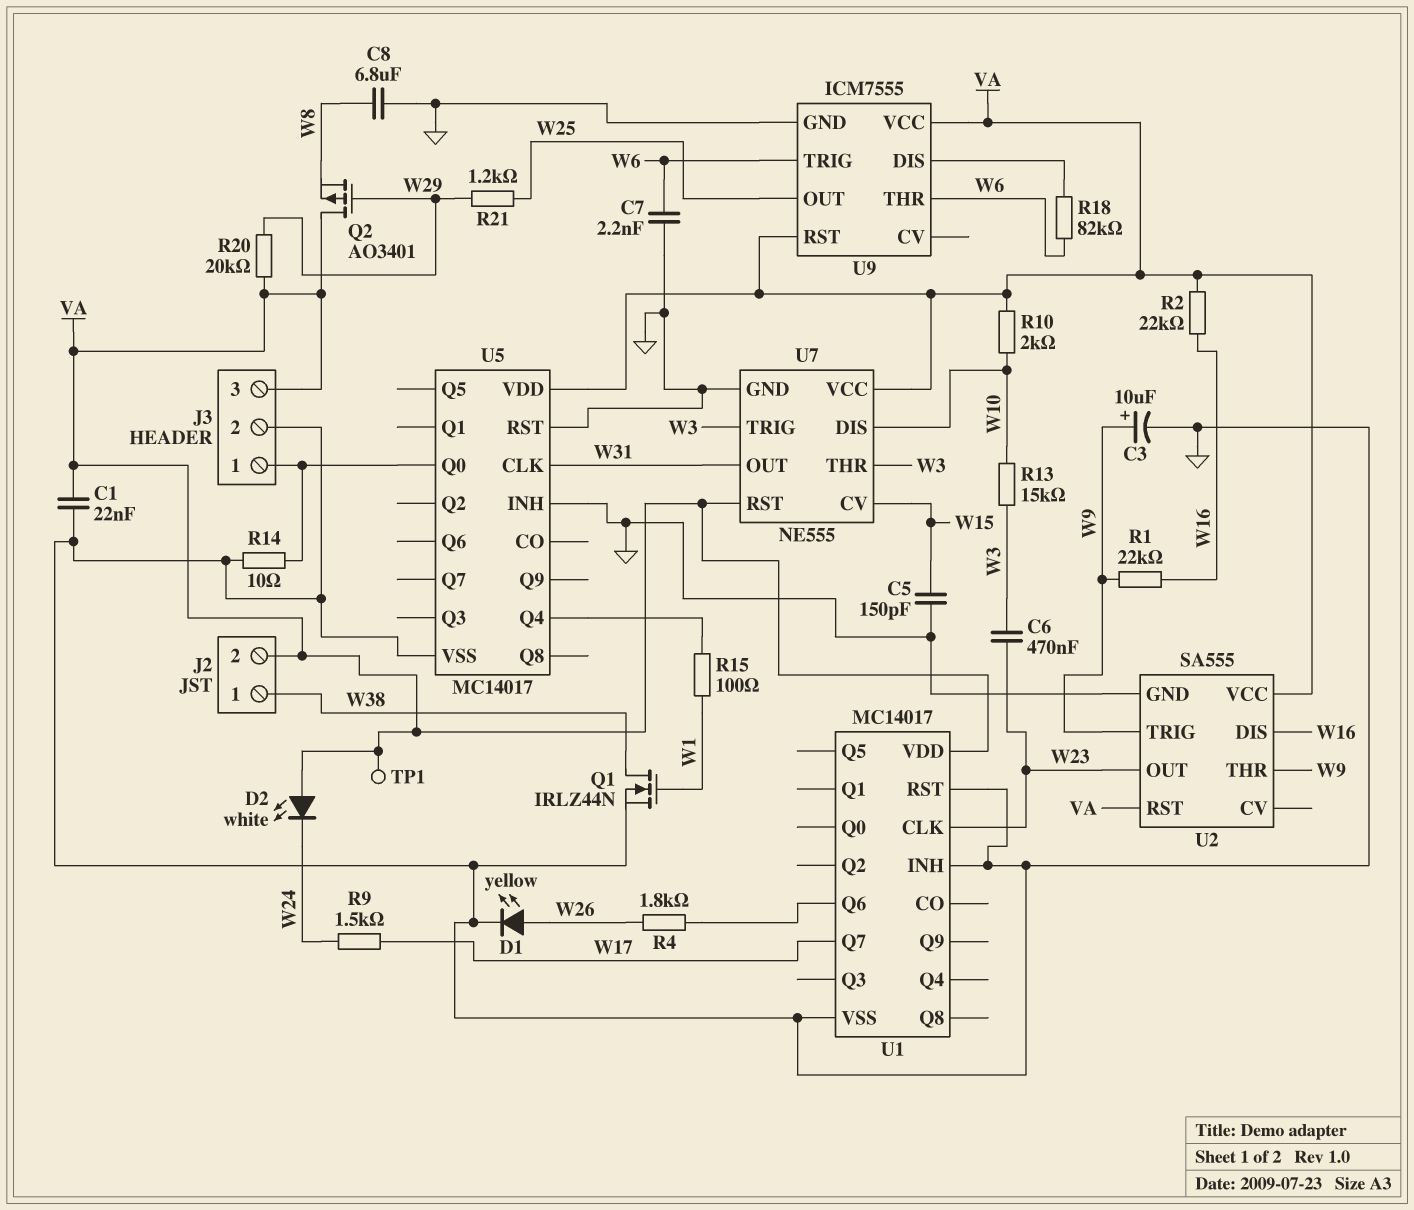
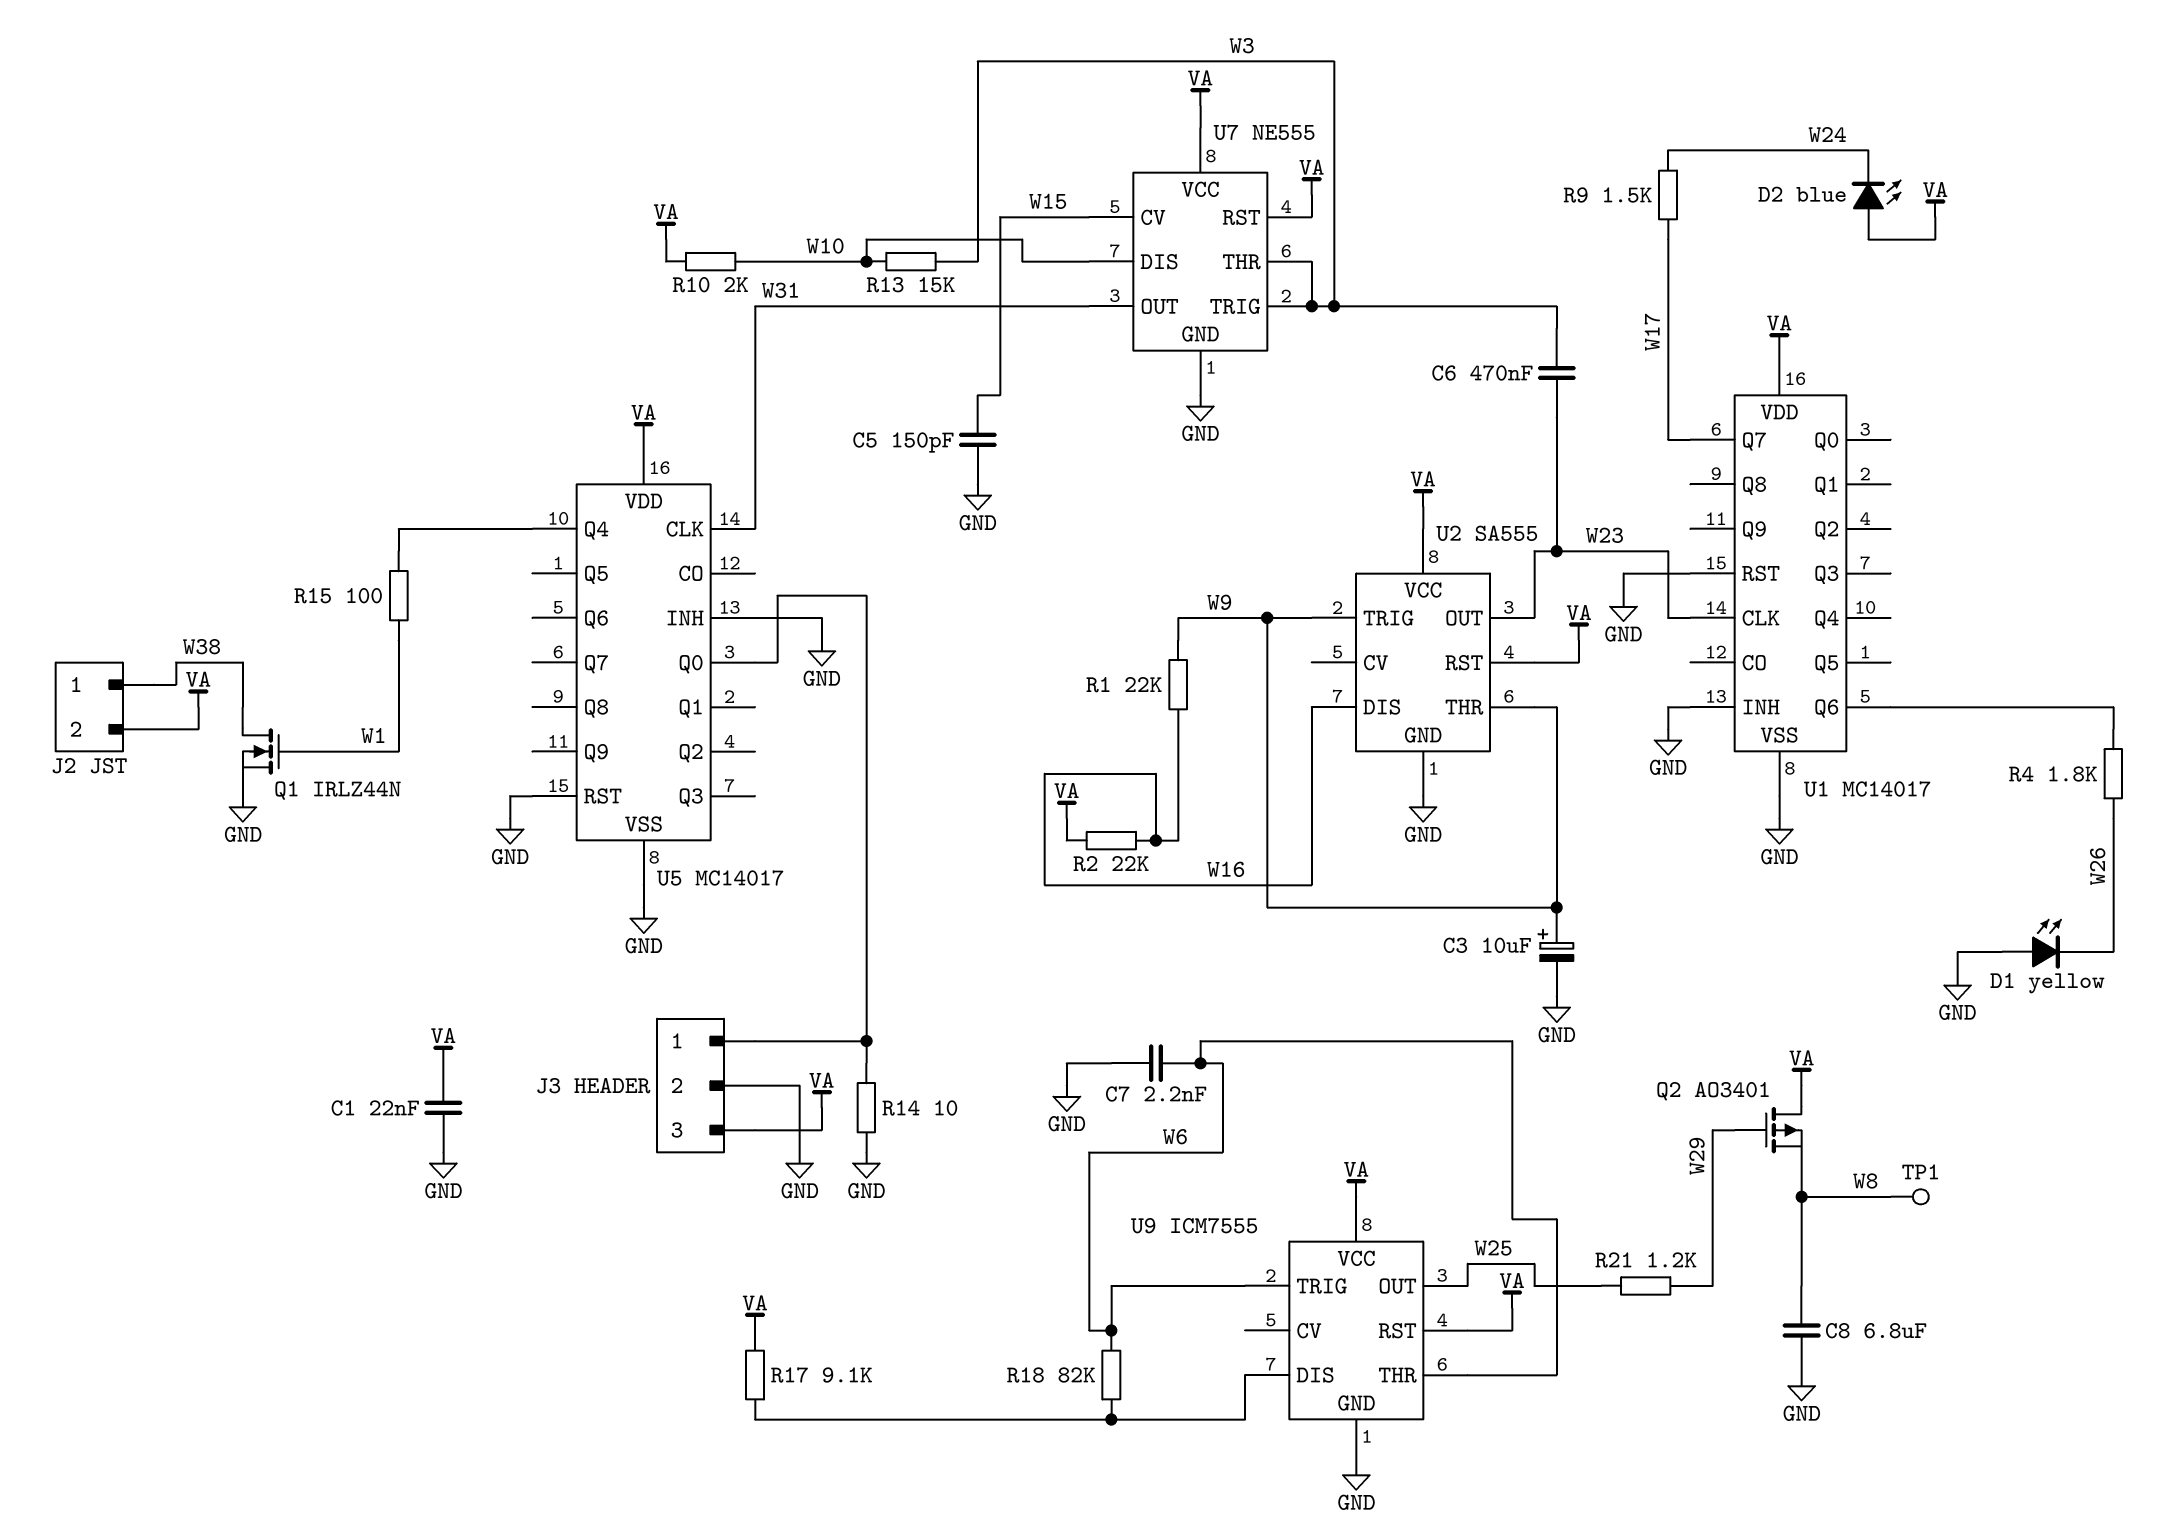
D1: LED yellow (A W26, K GND) -> LED yellow (A GND, K W26)
D2: LED white (A VA, K W24) -> LED blue (A VA, K W24)
R17: none -> 9.1k (U9/DIS, VA)
R20: 20k (VA, W29) -> none
TP1: test point (VA) -> test point (W8)

